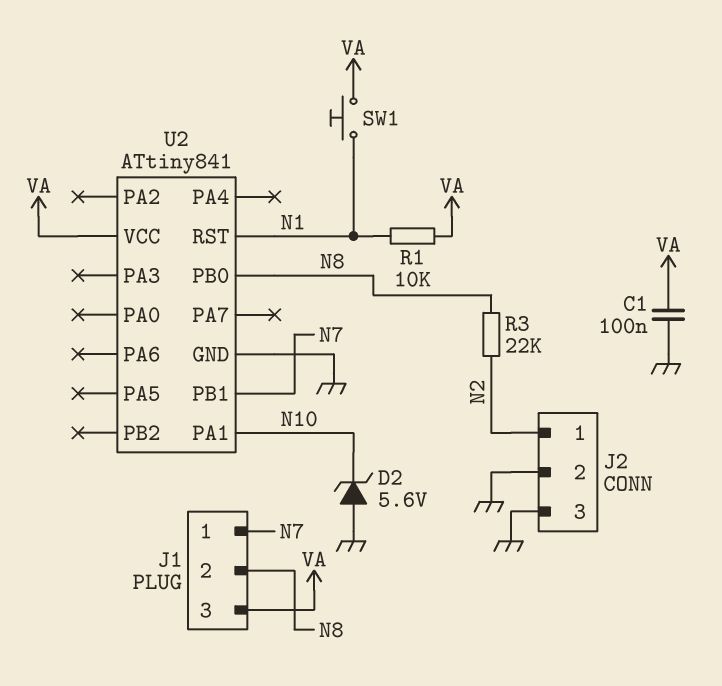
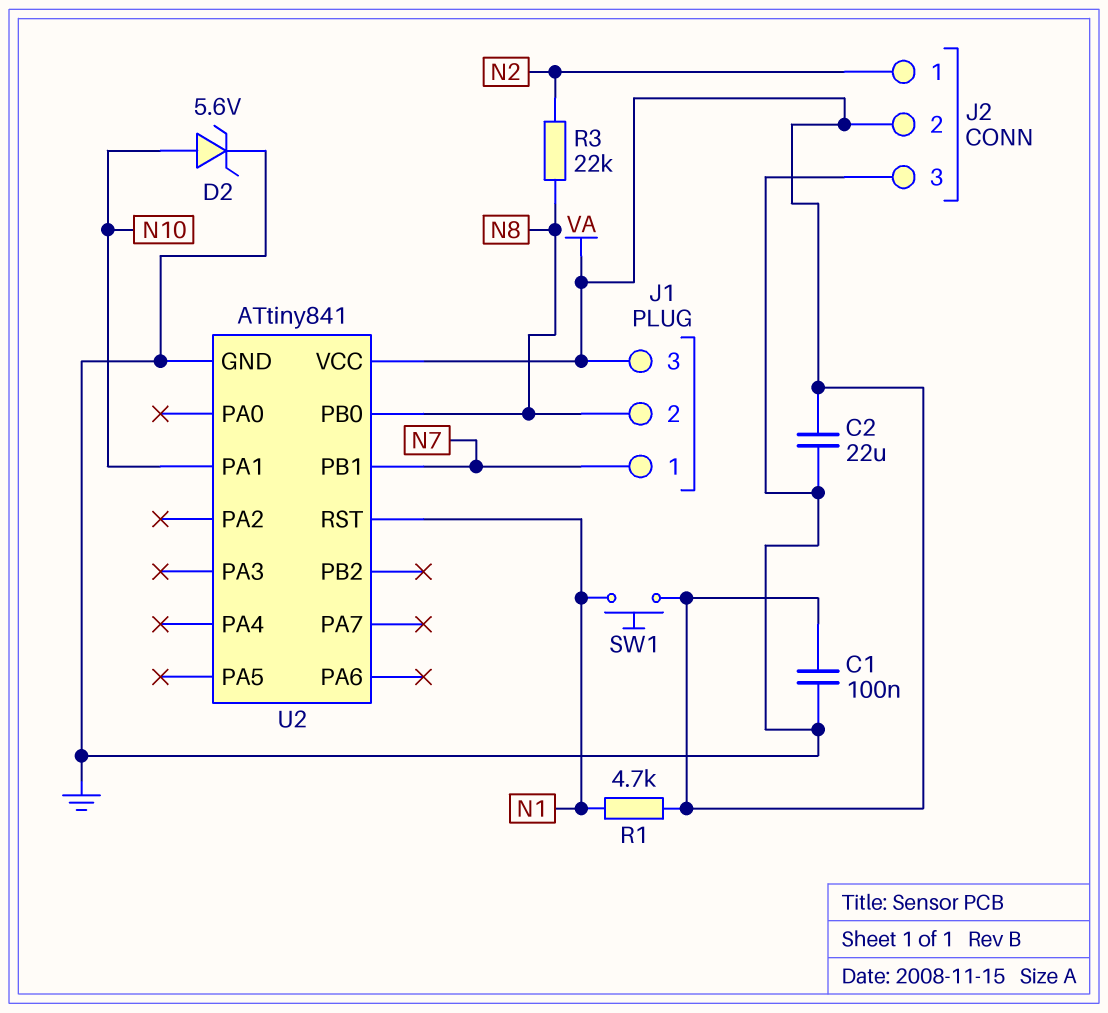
C2: none -> 22uF (GND, VA)
D2: zener 5.6V (A GND, K N10) -> zener 5.6V (A N10, K GND)
J2 pin 2: GND -> VA
R1: 10k (N1, VA) -> 4.7k (N1, VA)

